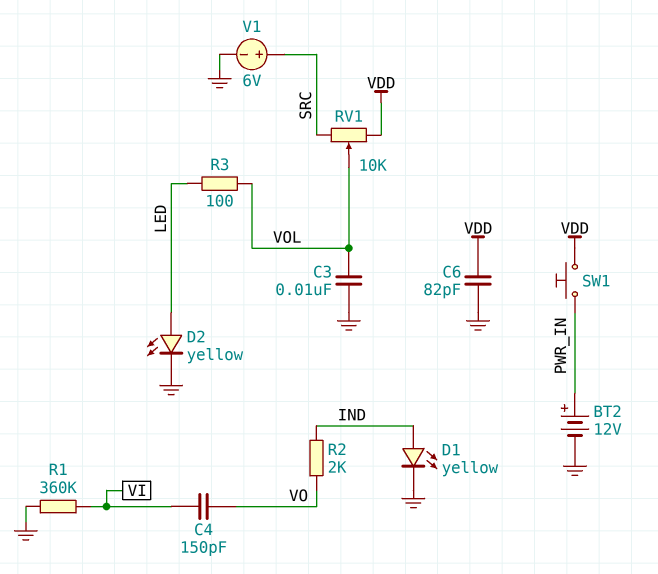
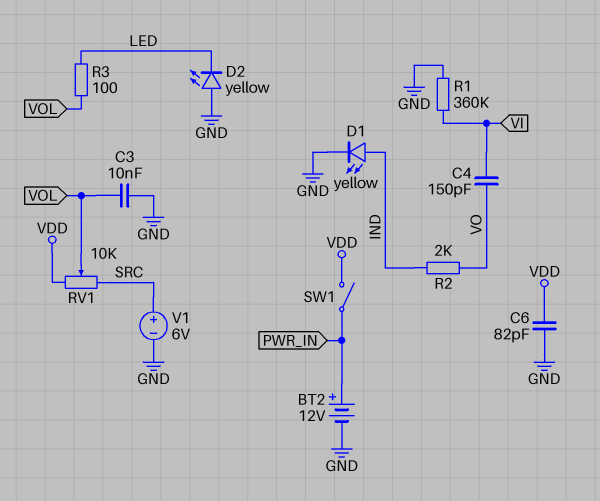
D2: LED yellow (A LED, K GND) -> LED yellow (A GND, K LED)
SW1: button (PWR_IN, VDD) -> switch (PWR_IN, VDD)

